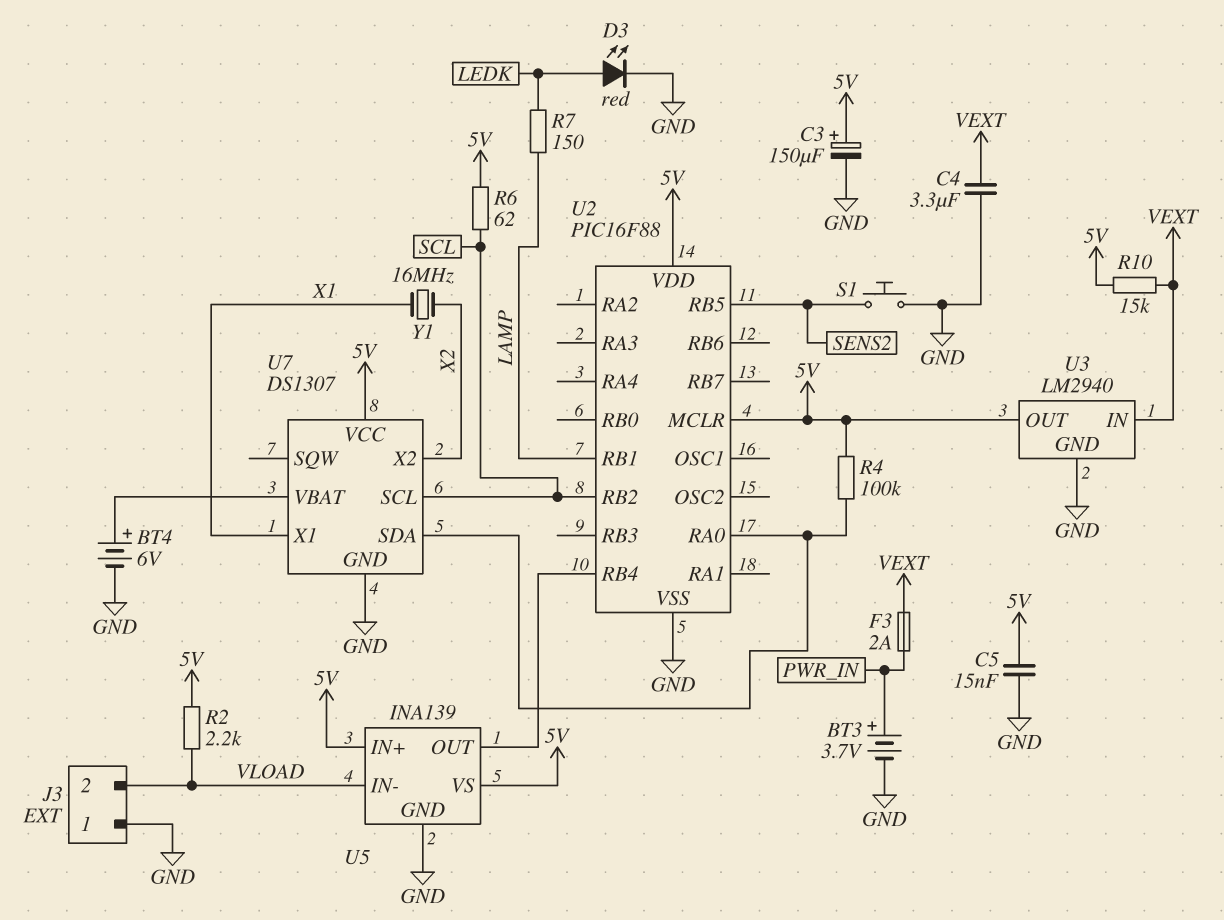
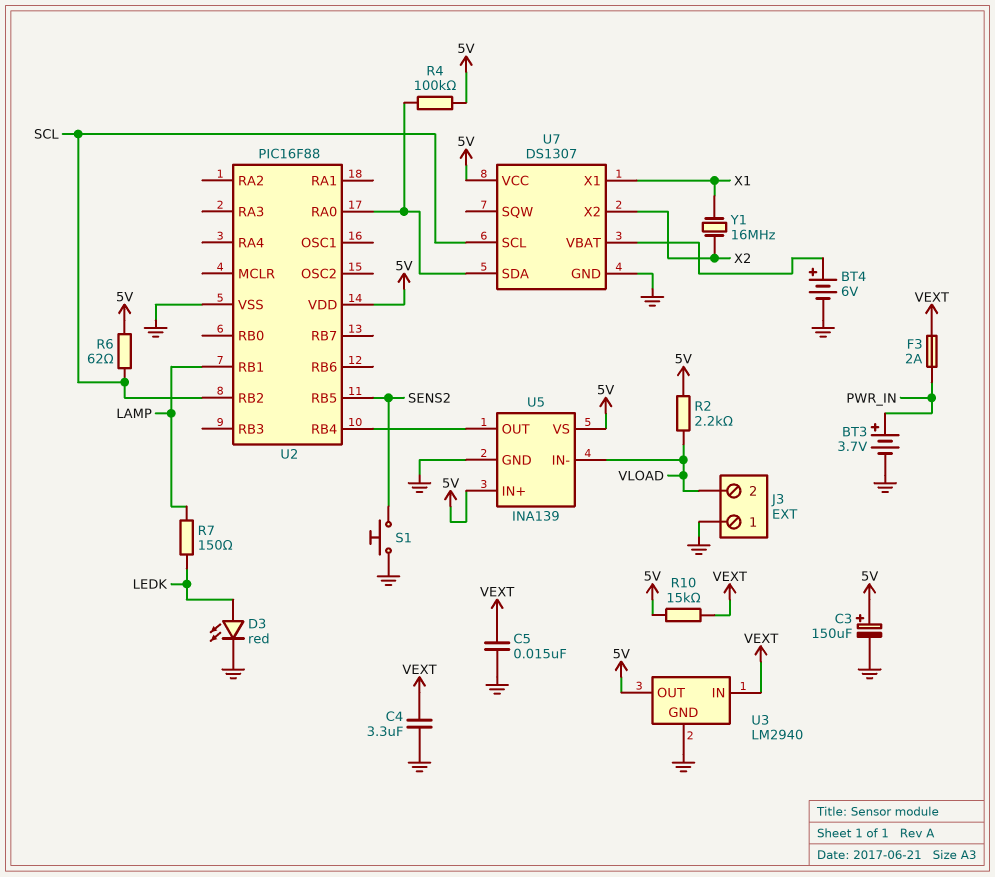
C5: 15nF (5V, GND) -> 15nF (GND, VEXT)
U2 pin MCLR: 5V -> none

